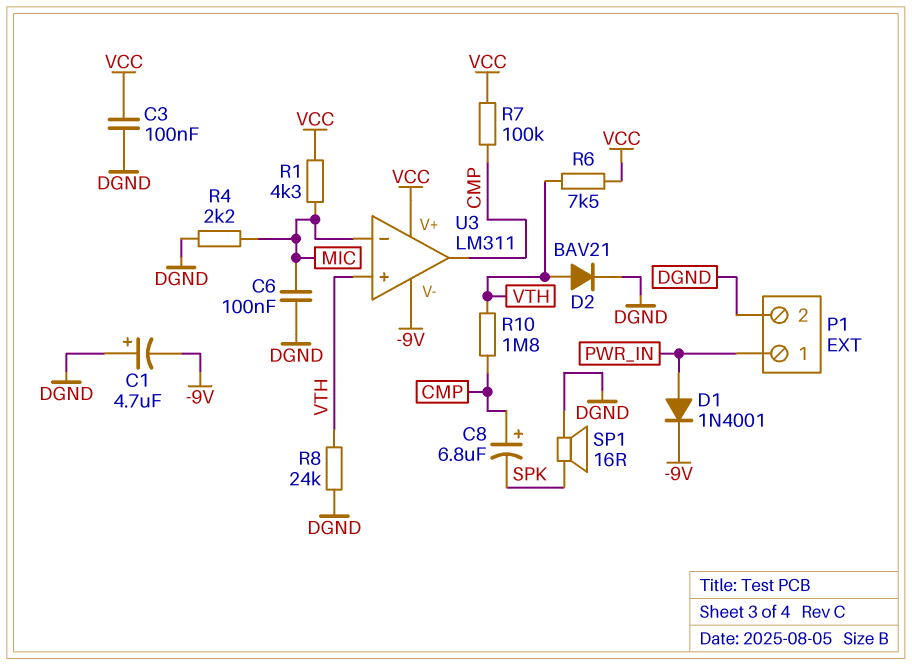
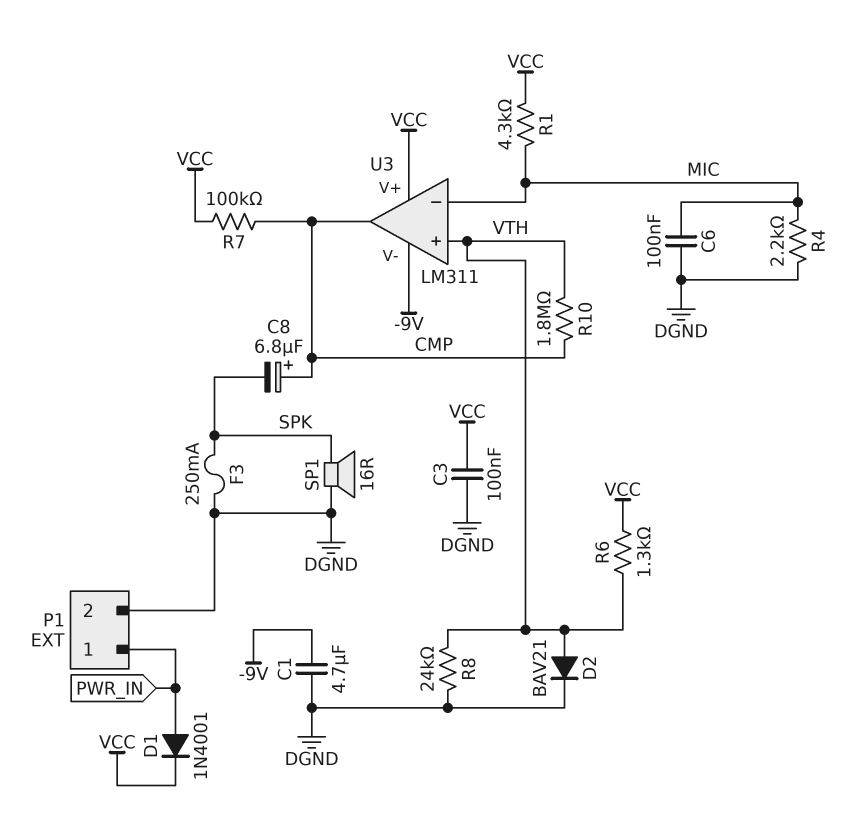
C1: 4.7uF (plus DGND, minus -9V) -> 4.7uF (-9V, DGND)
D1: diode 1N4001 (A PWR_IN, K -9V) -> diode 1N4001 (A PWR_IN, K VCC)
F3: none -> 250mA (DGND, SPK)
R6: 7.5k (VCC, VTH) -> 1.3k (VCC, VTH)

